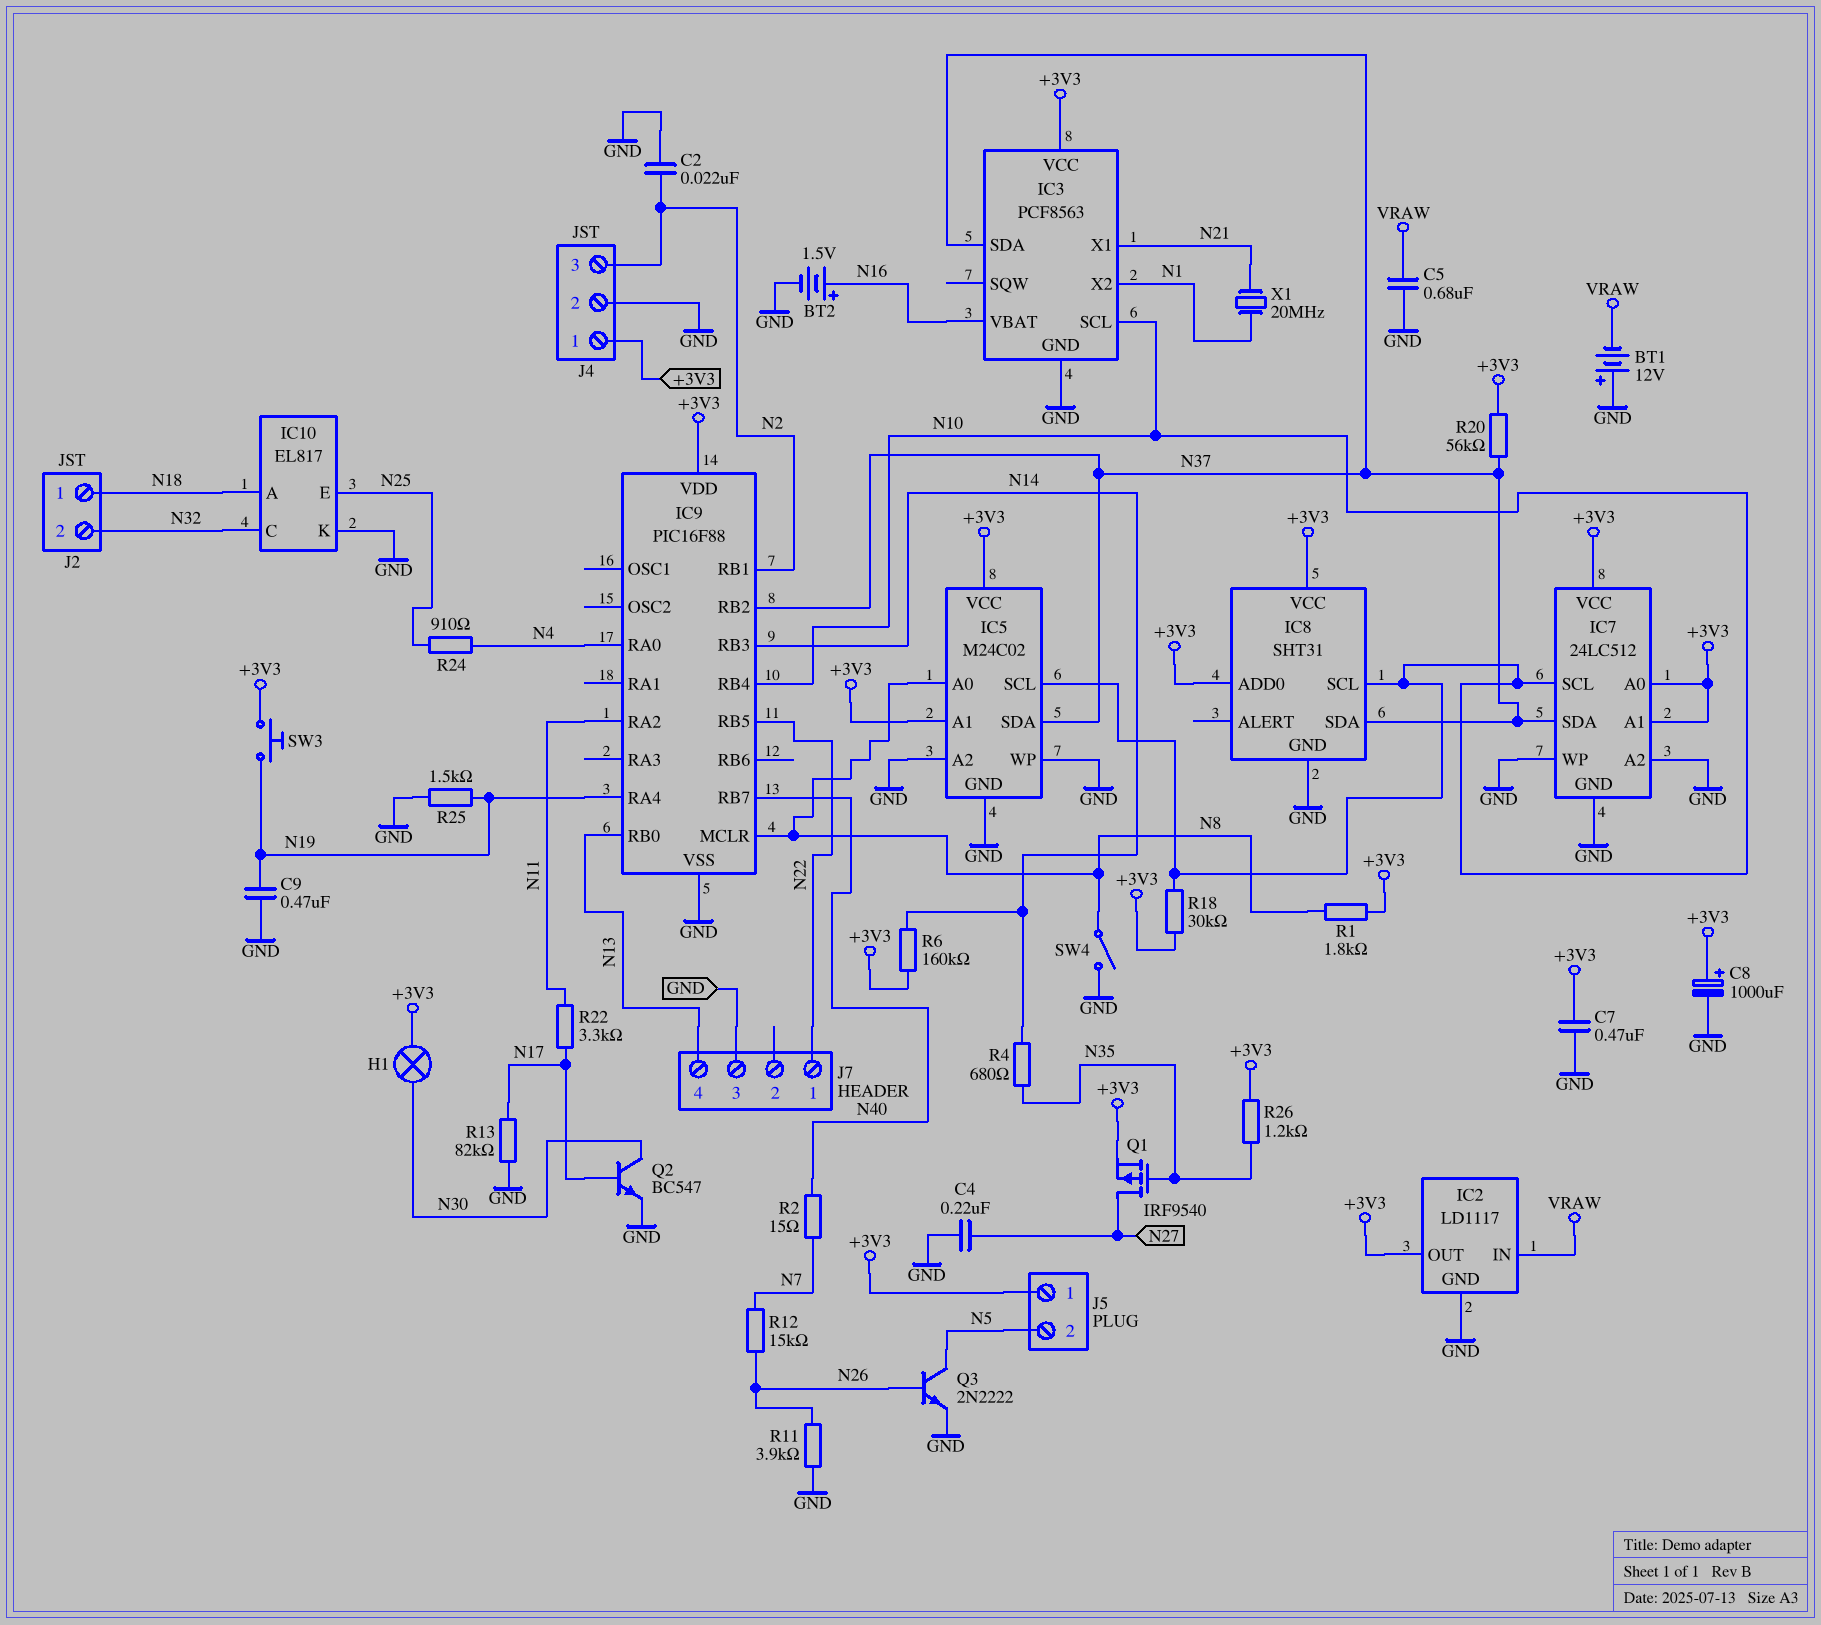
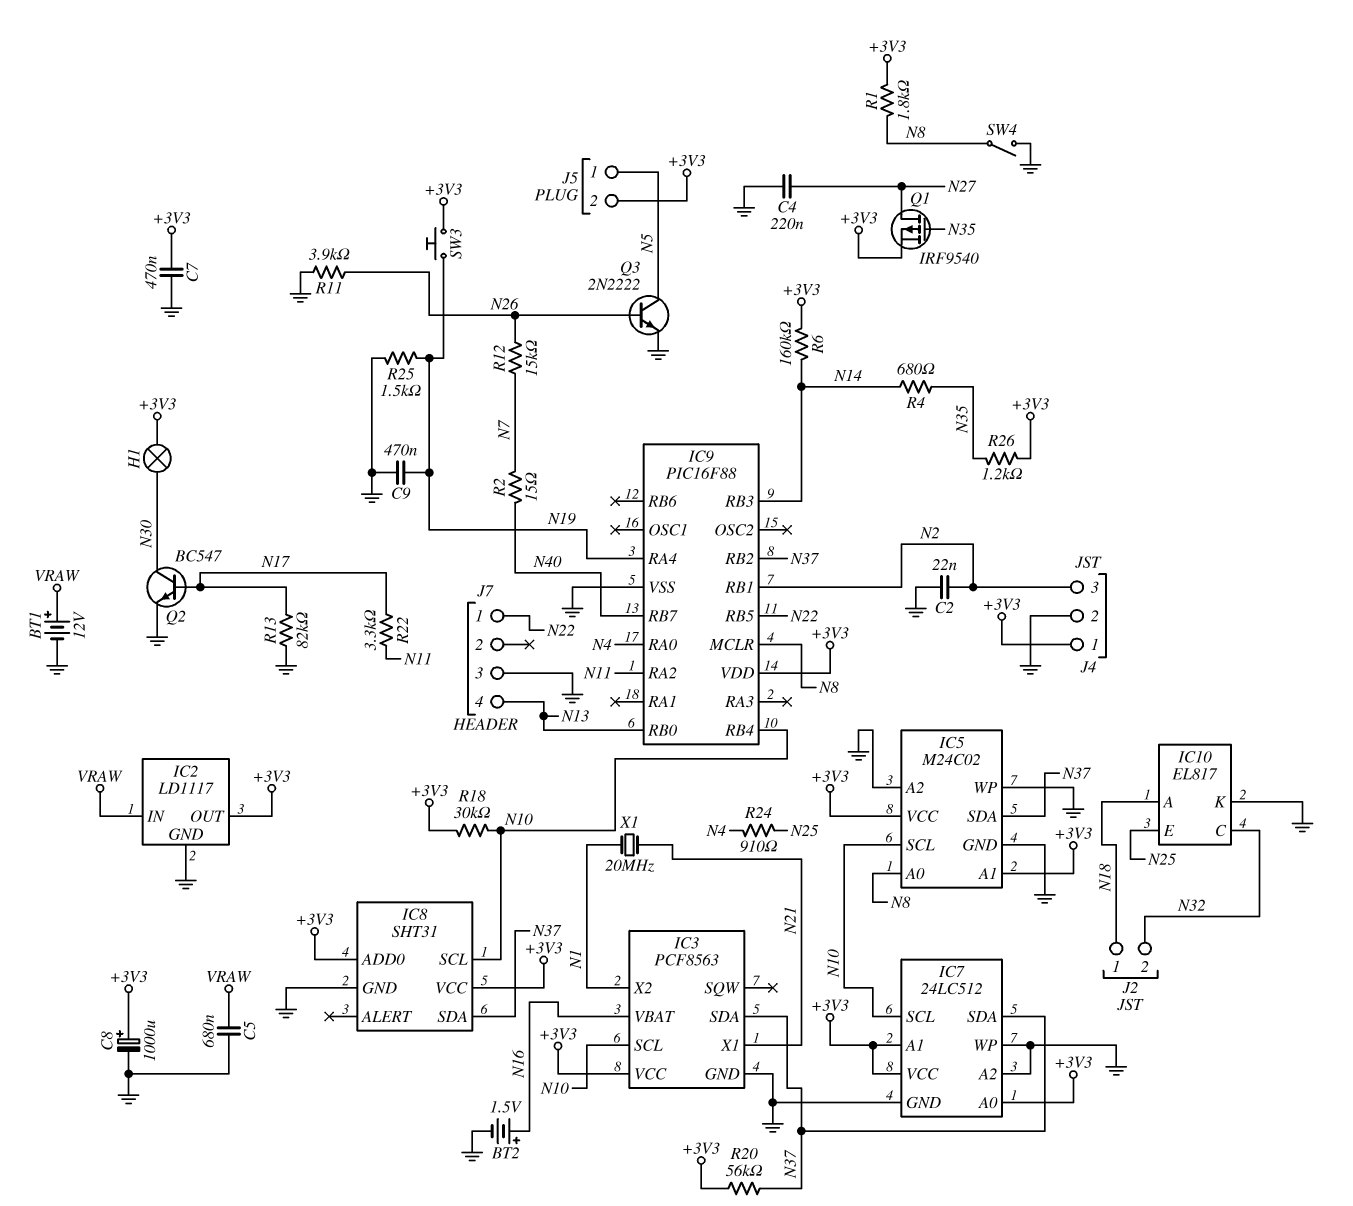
BT1: 12V (plus GND, minus VRAW) -> 12V (plus VRAW, minus GND)
J5 pin 1: +3V3 -> N5
J5 pin 2: N5 -> +3V3

